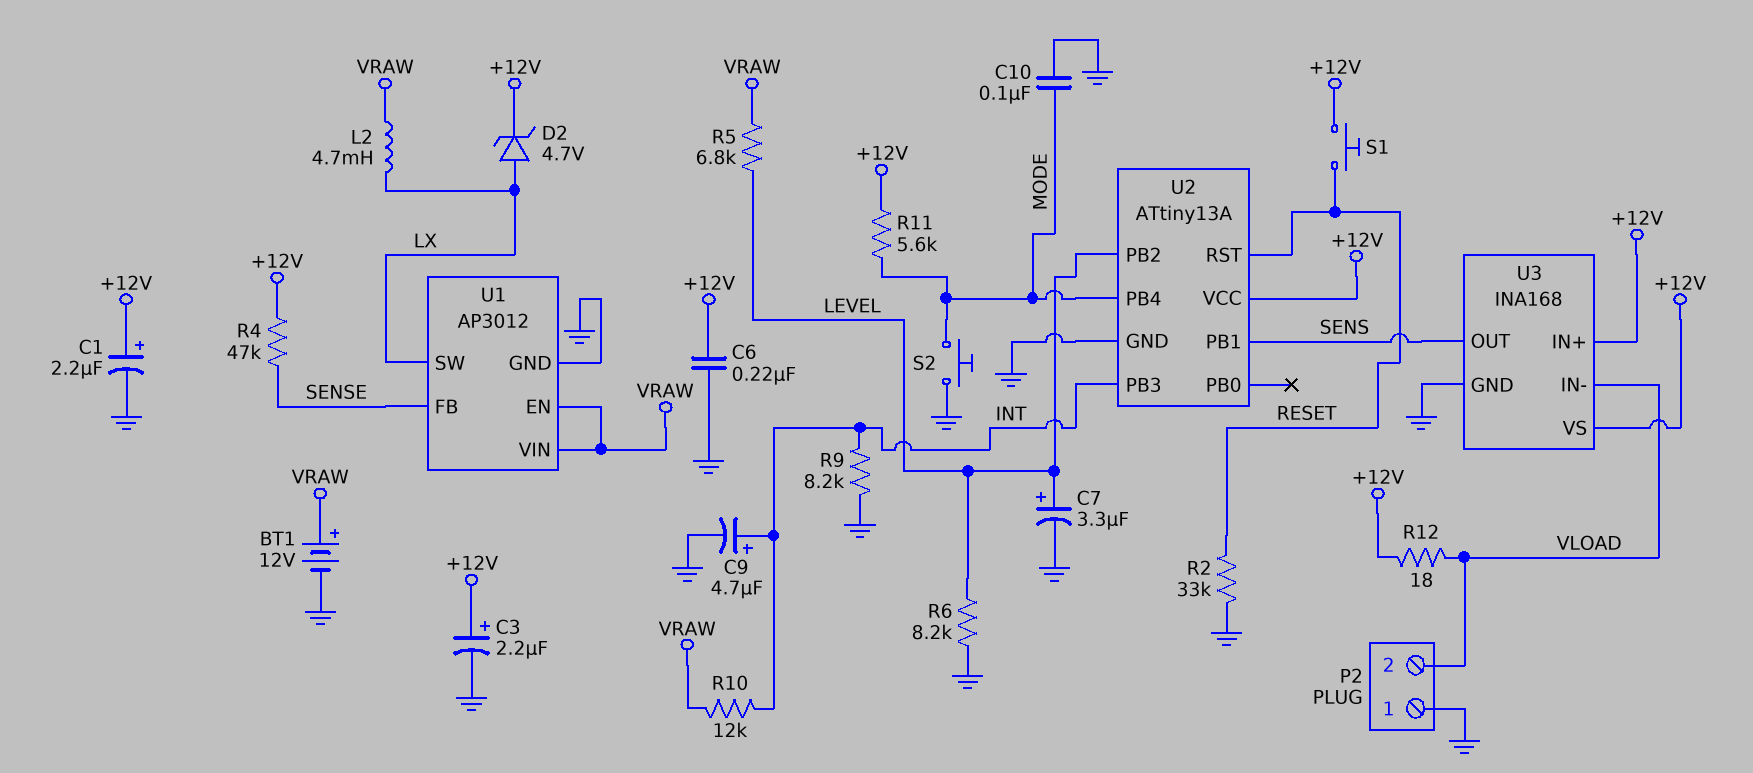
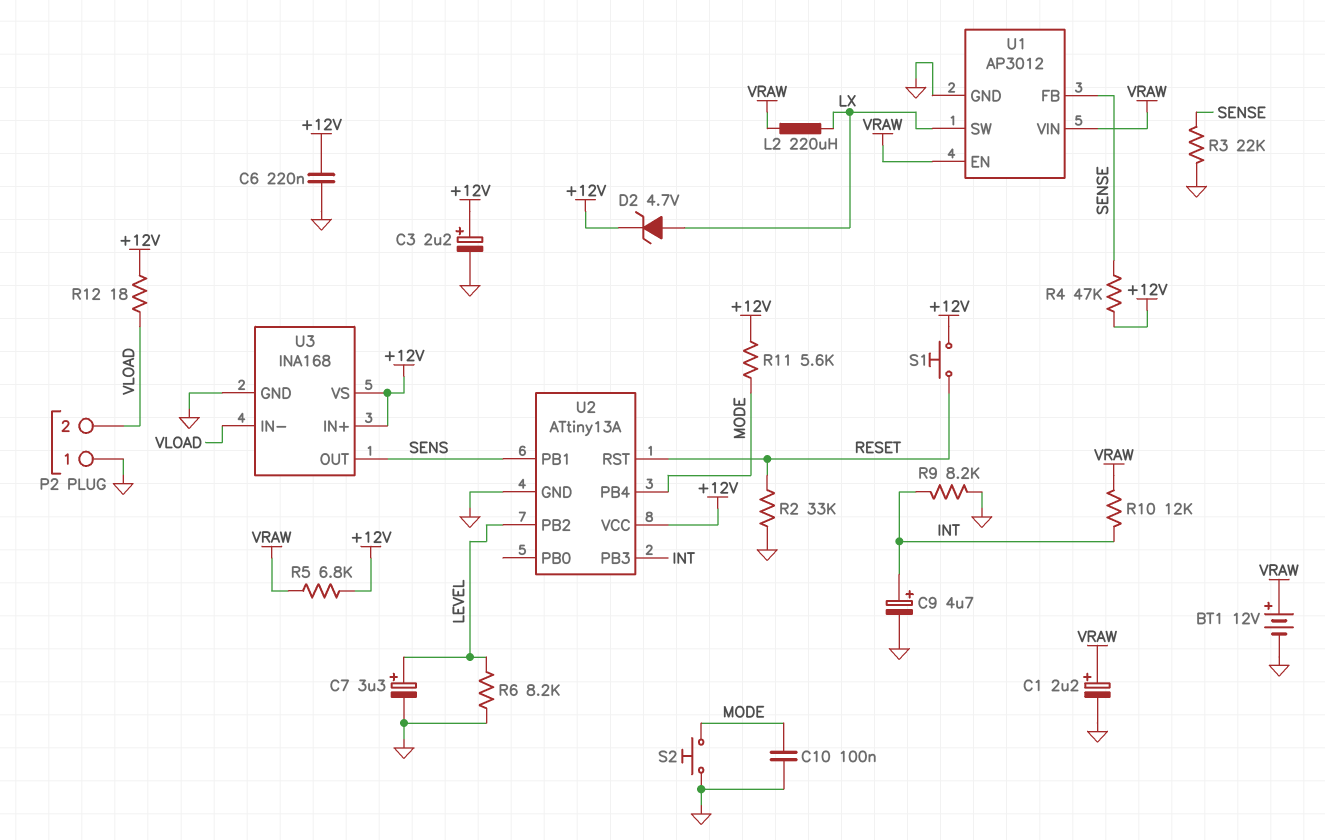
C1: 2.2uF (plus +12V, minus GND) -> 2.2uF (plus VRAW, minus GND)
L2: 4.7mH (LX, VRAW) -> 220uH (LX, VRAW)
R3: none -> 22k (GND, SENSE)
R5: 6.8k (LEVEL, VRAW) -> 6.8k (+12V, VRAW)

